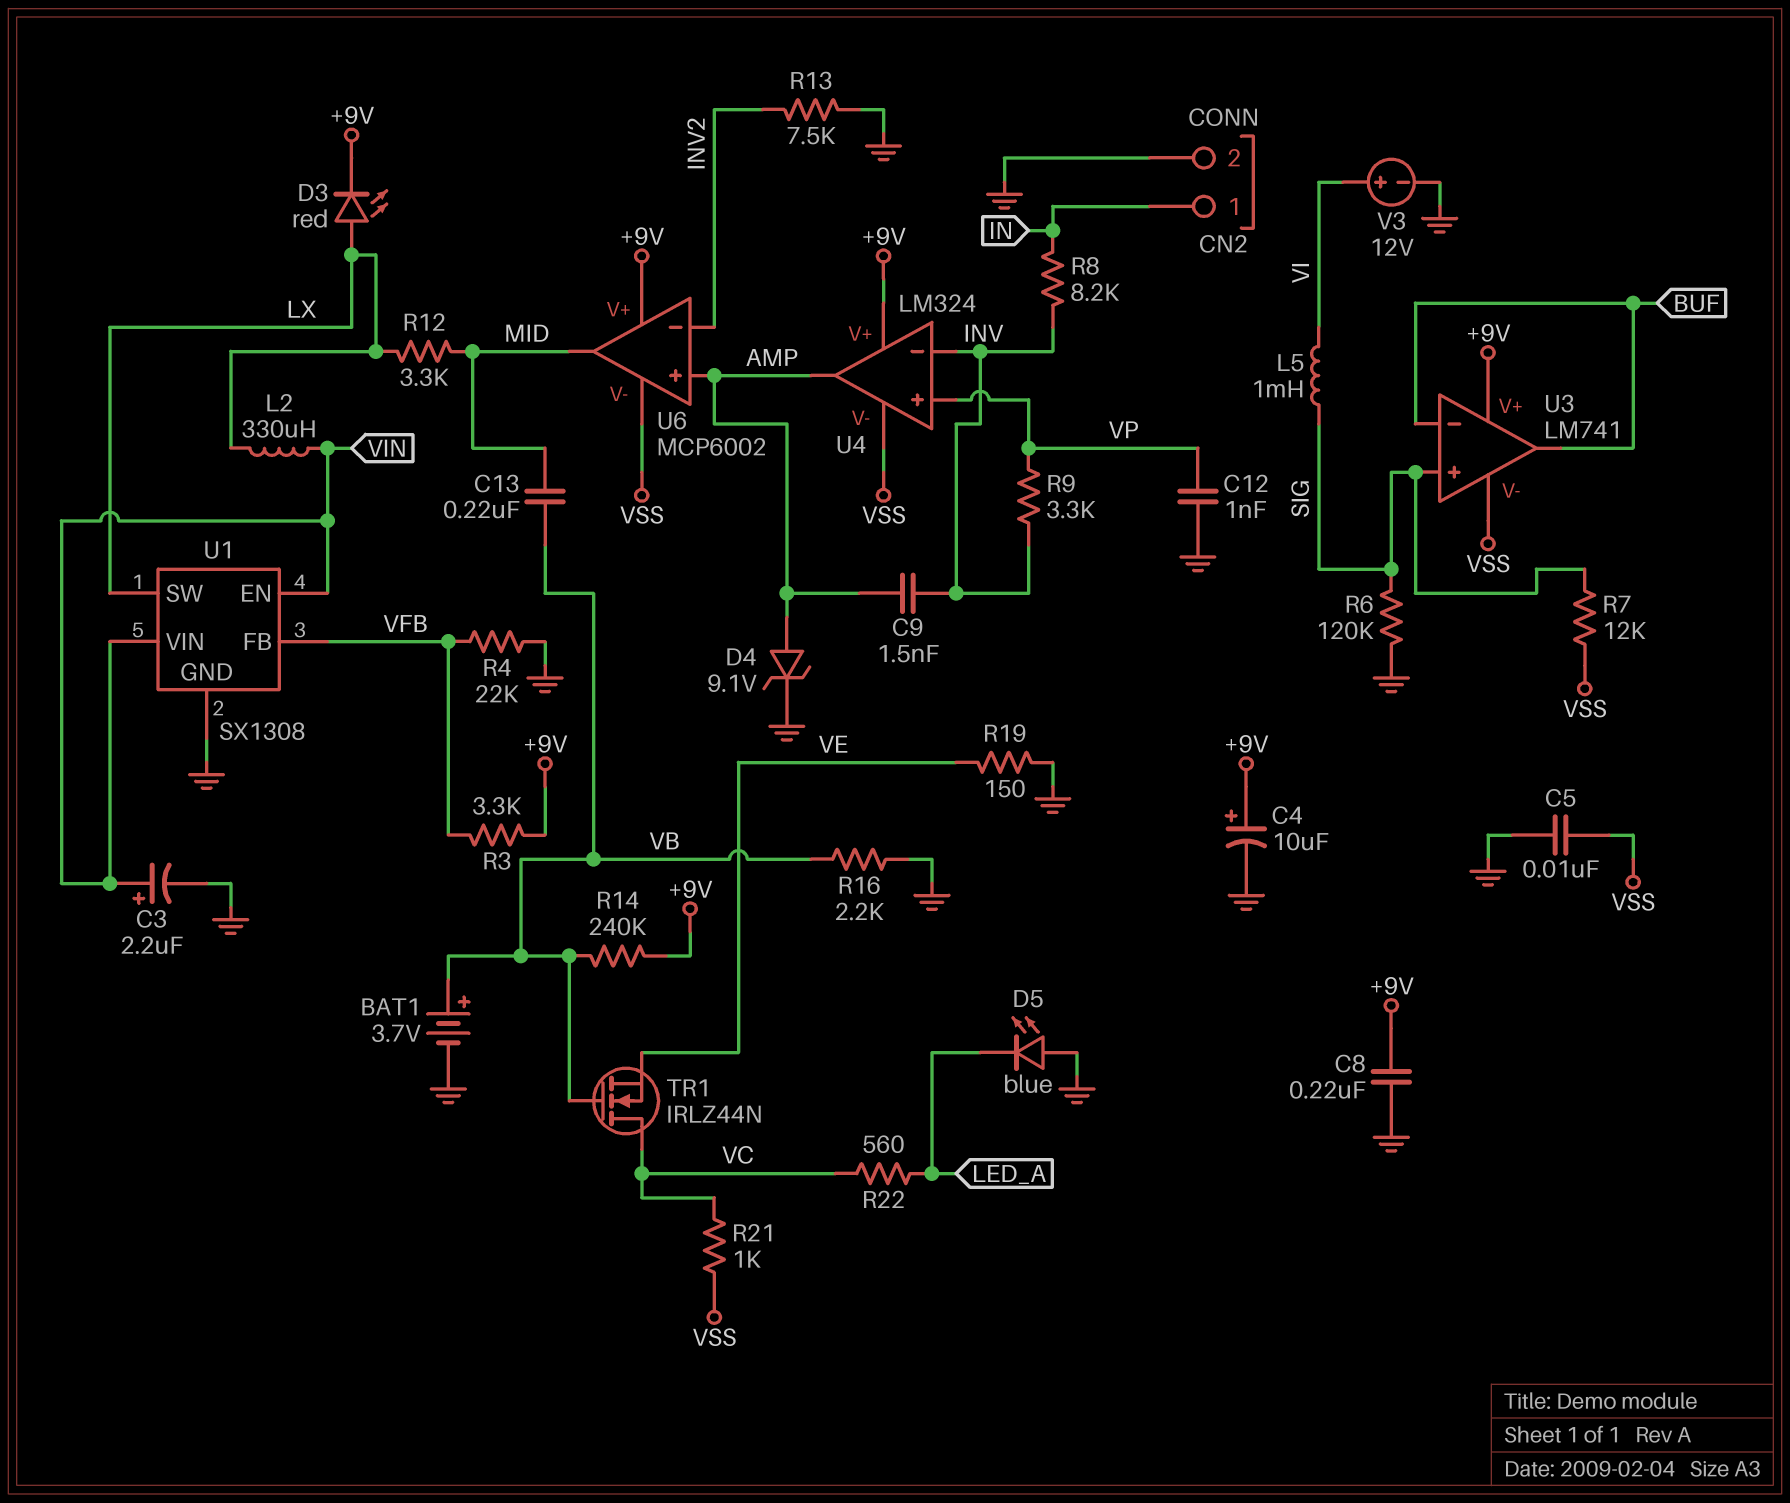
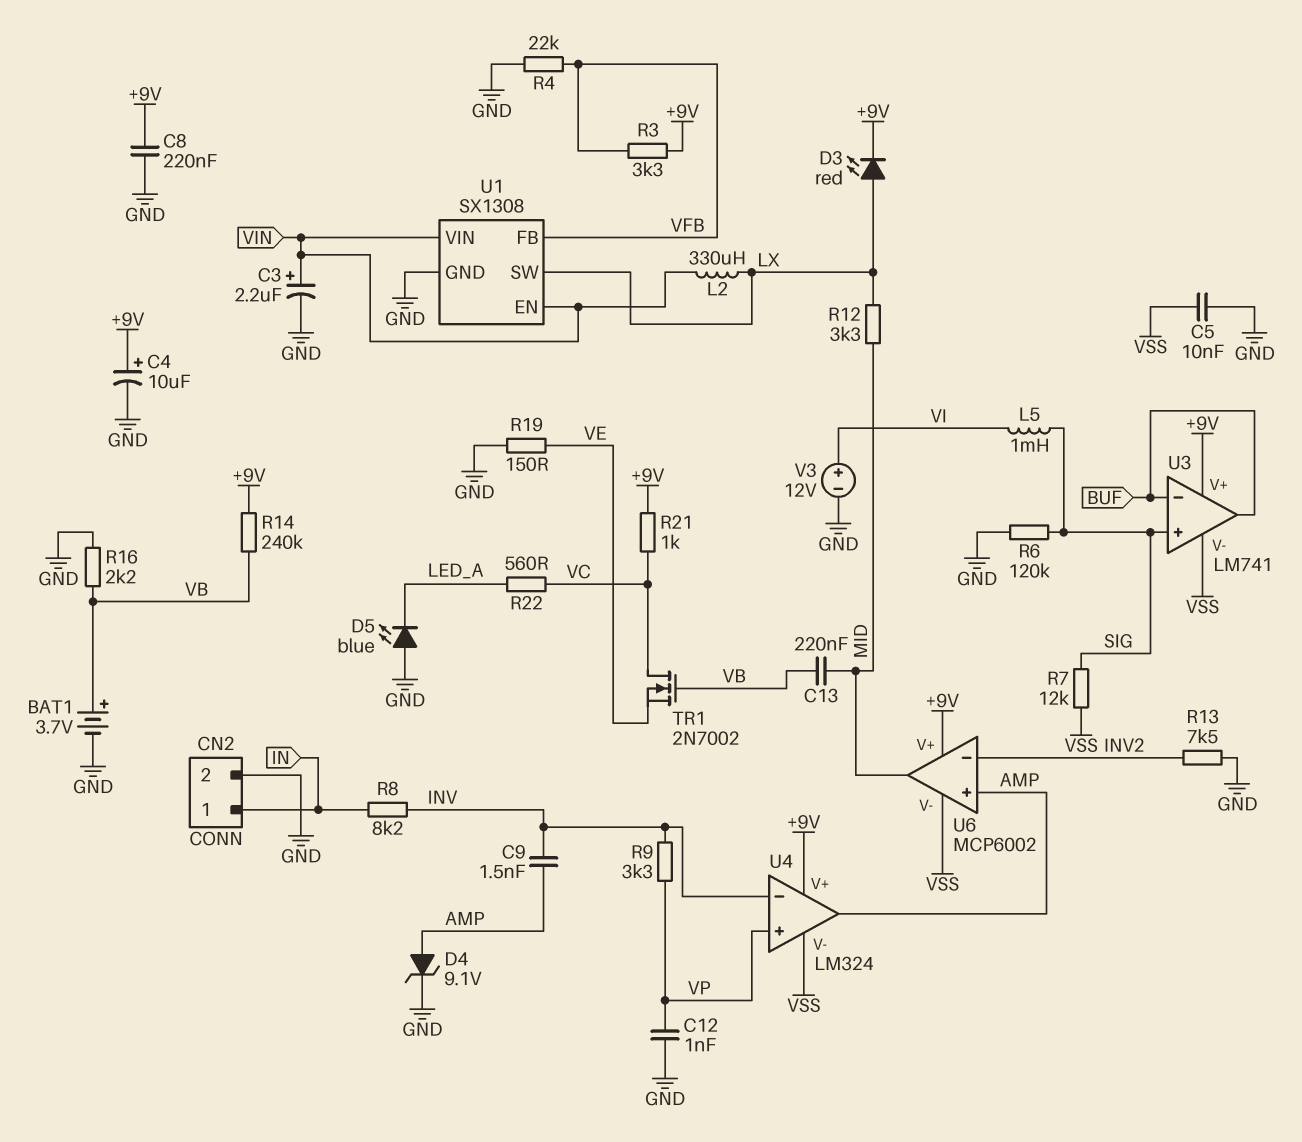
R21: 1k (VC, VSS) -> 1k (+9V, VC)
TR1: NMOS IRLZ44N (G VB, D VC, S VE) -> NMOS 2N7002 (G VB, D VC, S VE)

